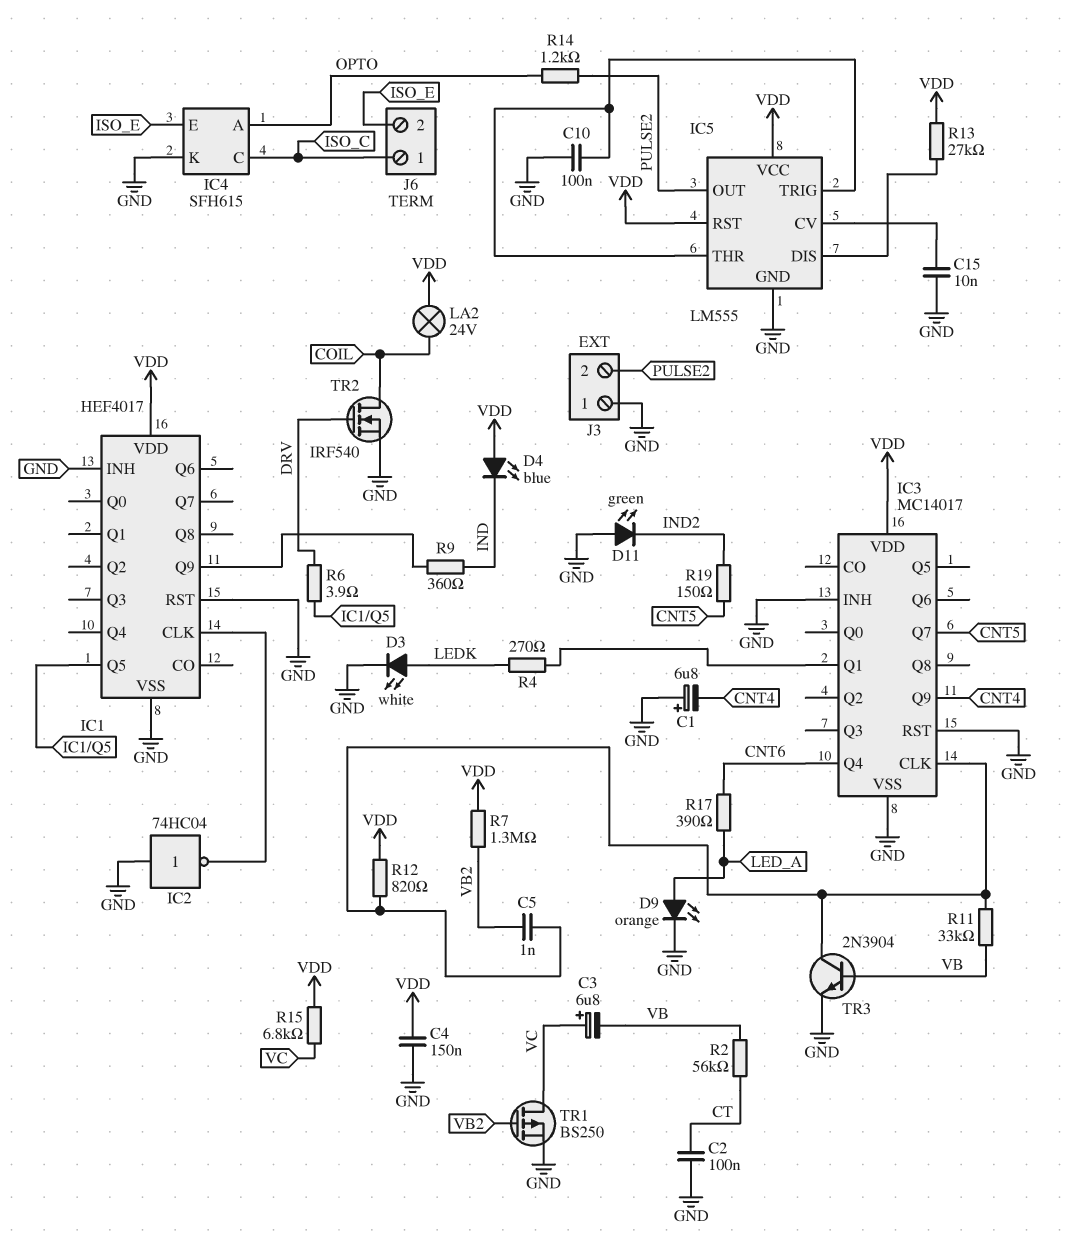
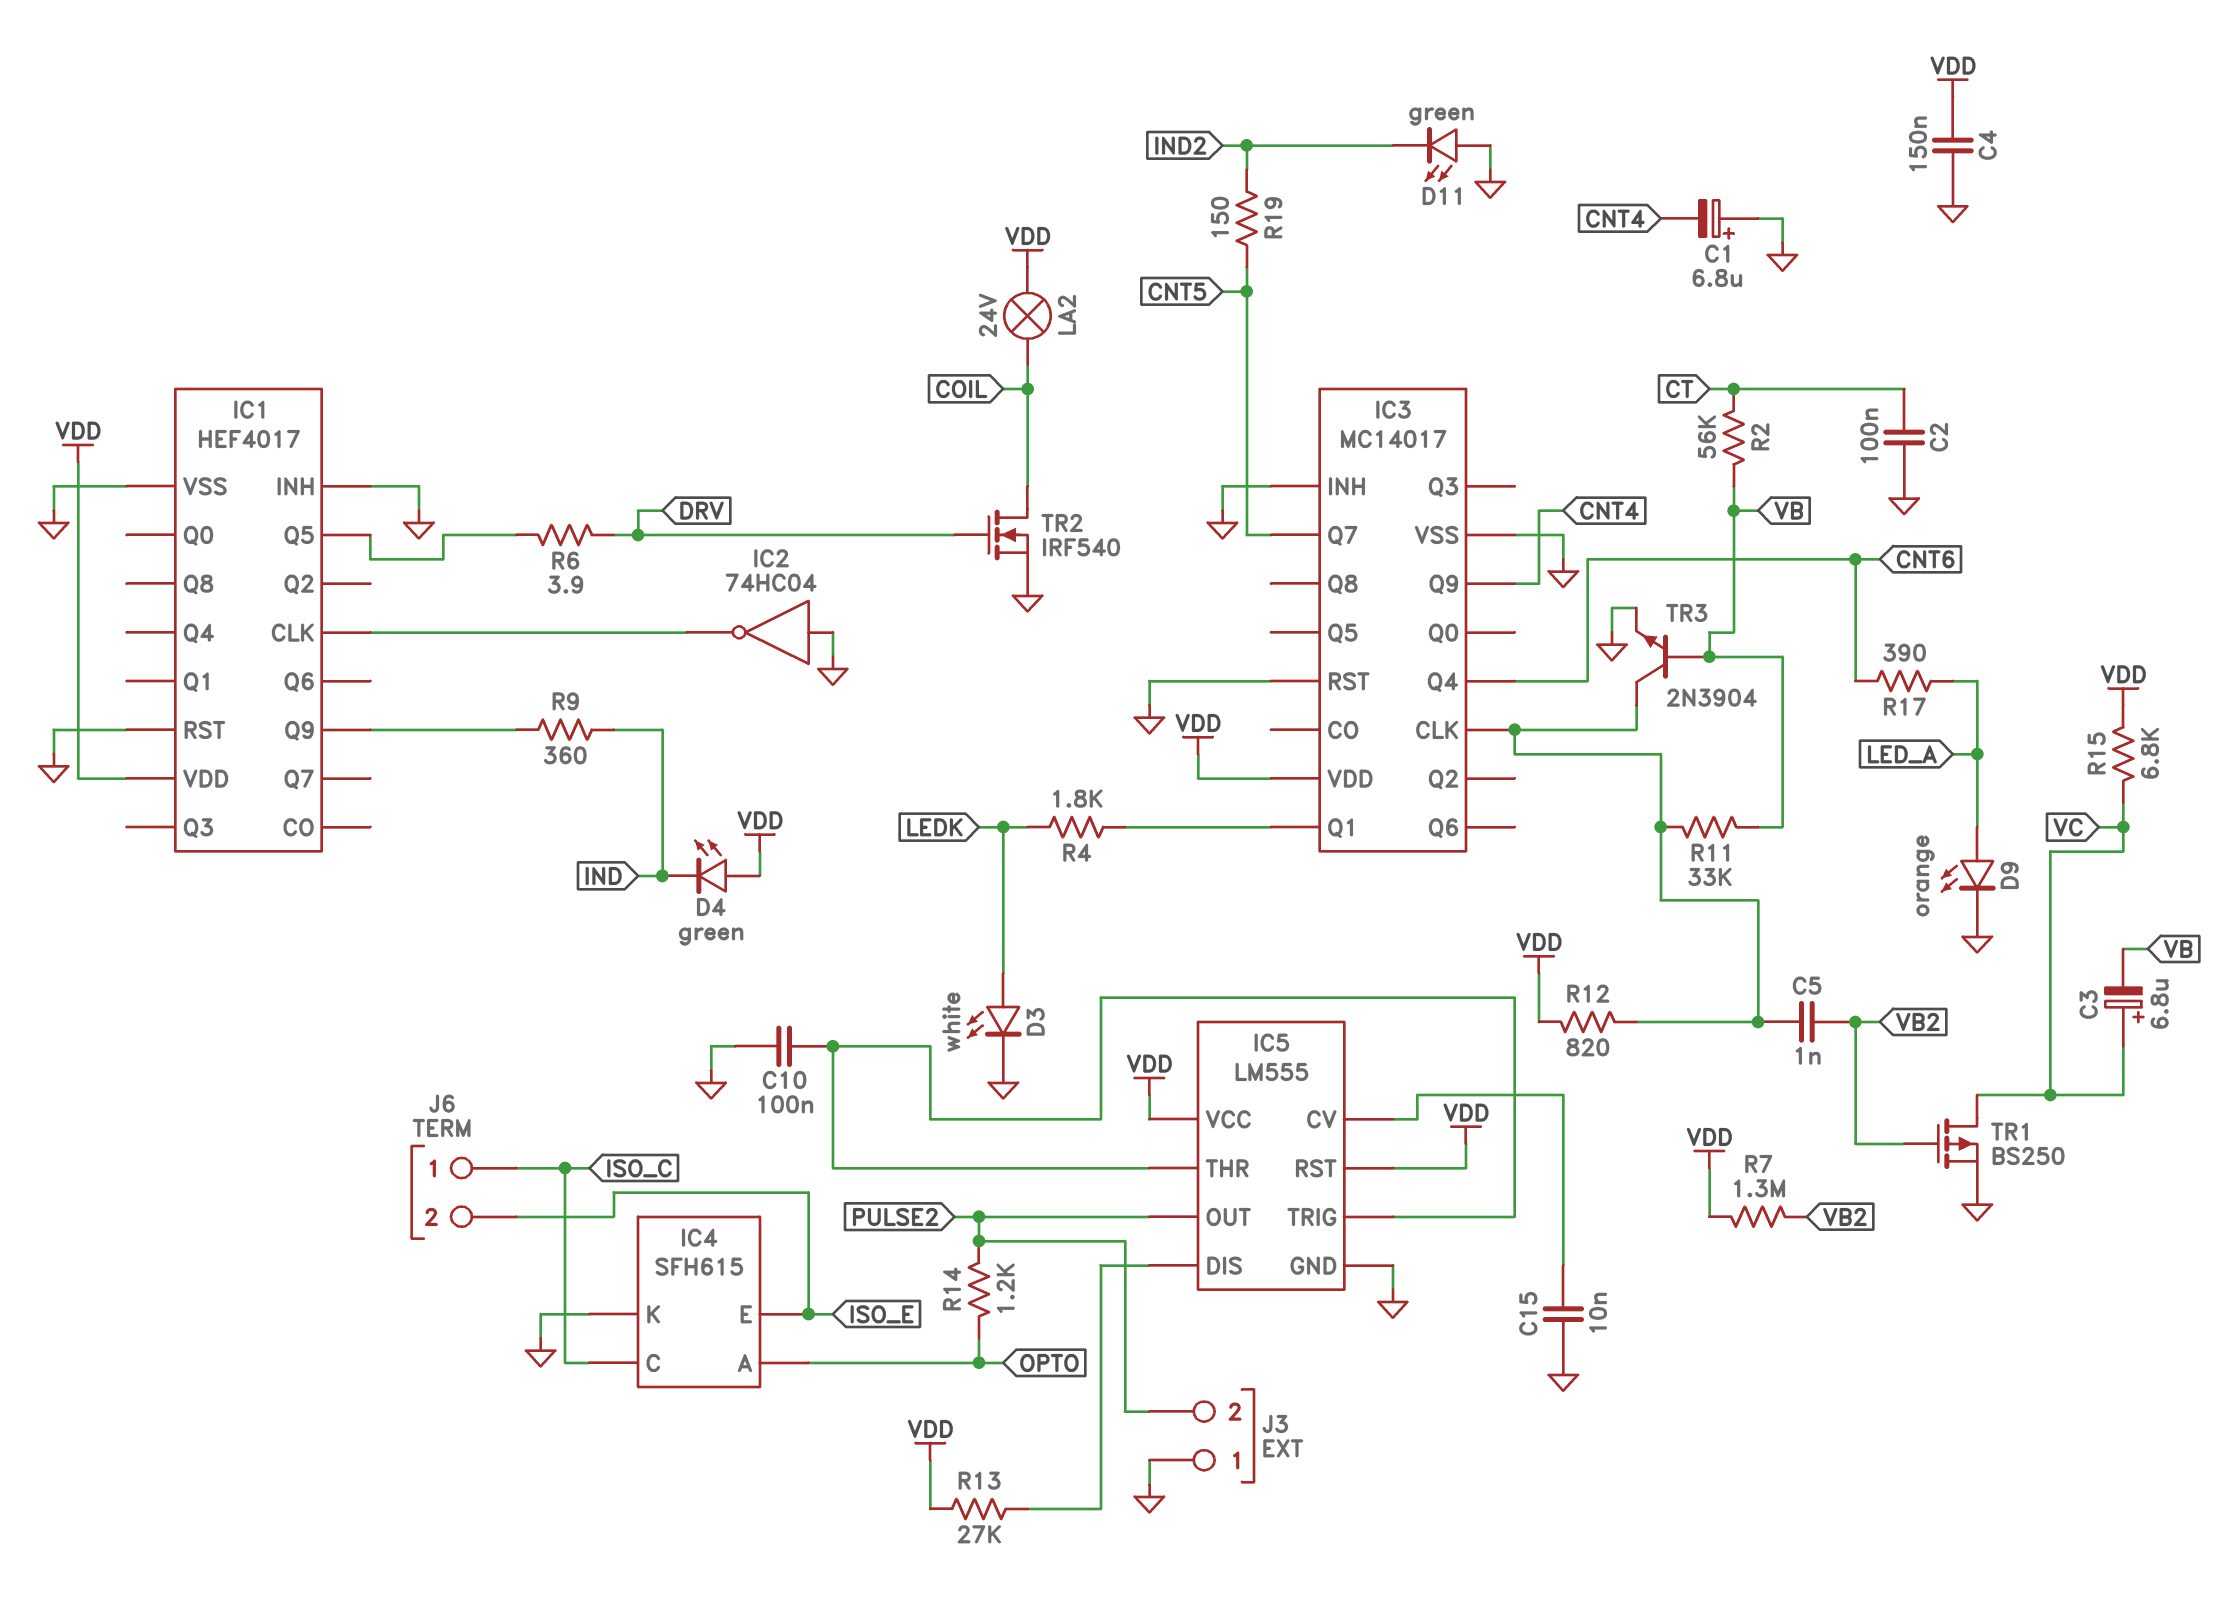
D4: LED blue (A VDD, K IND) -> LED green (A VDD, K IND)
R4: 270 (IC3/Q1, LEDK) -> 1.8k (IC3/Q1, LEDK)

